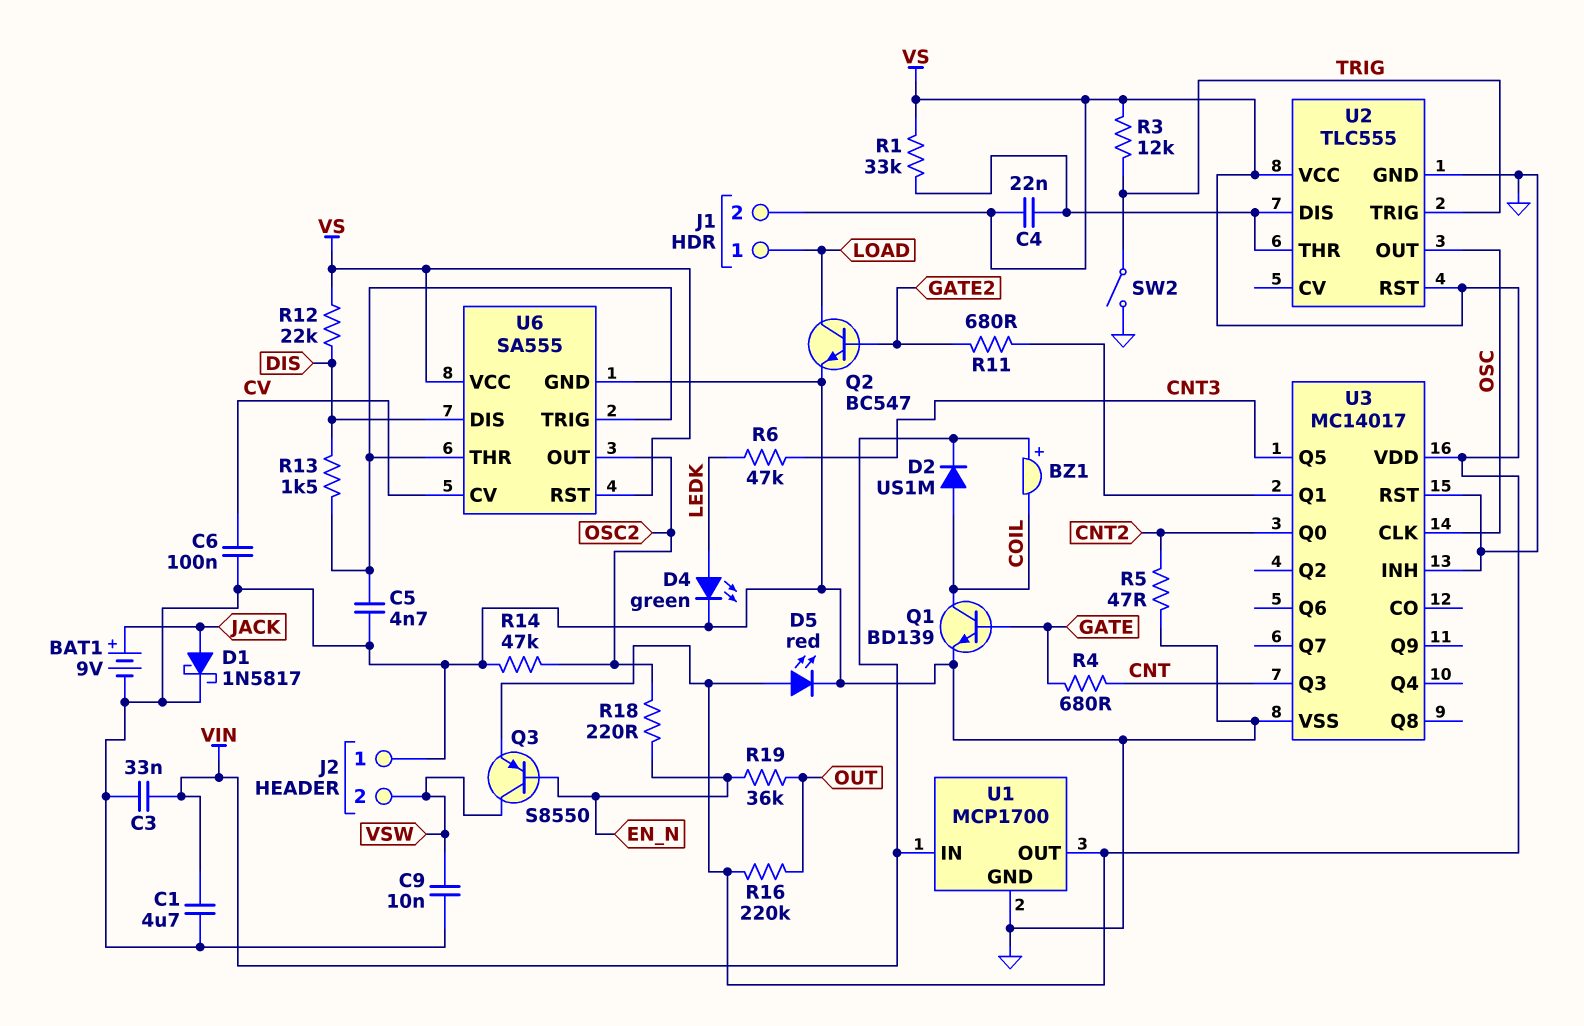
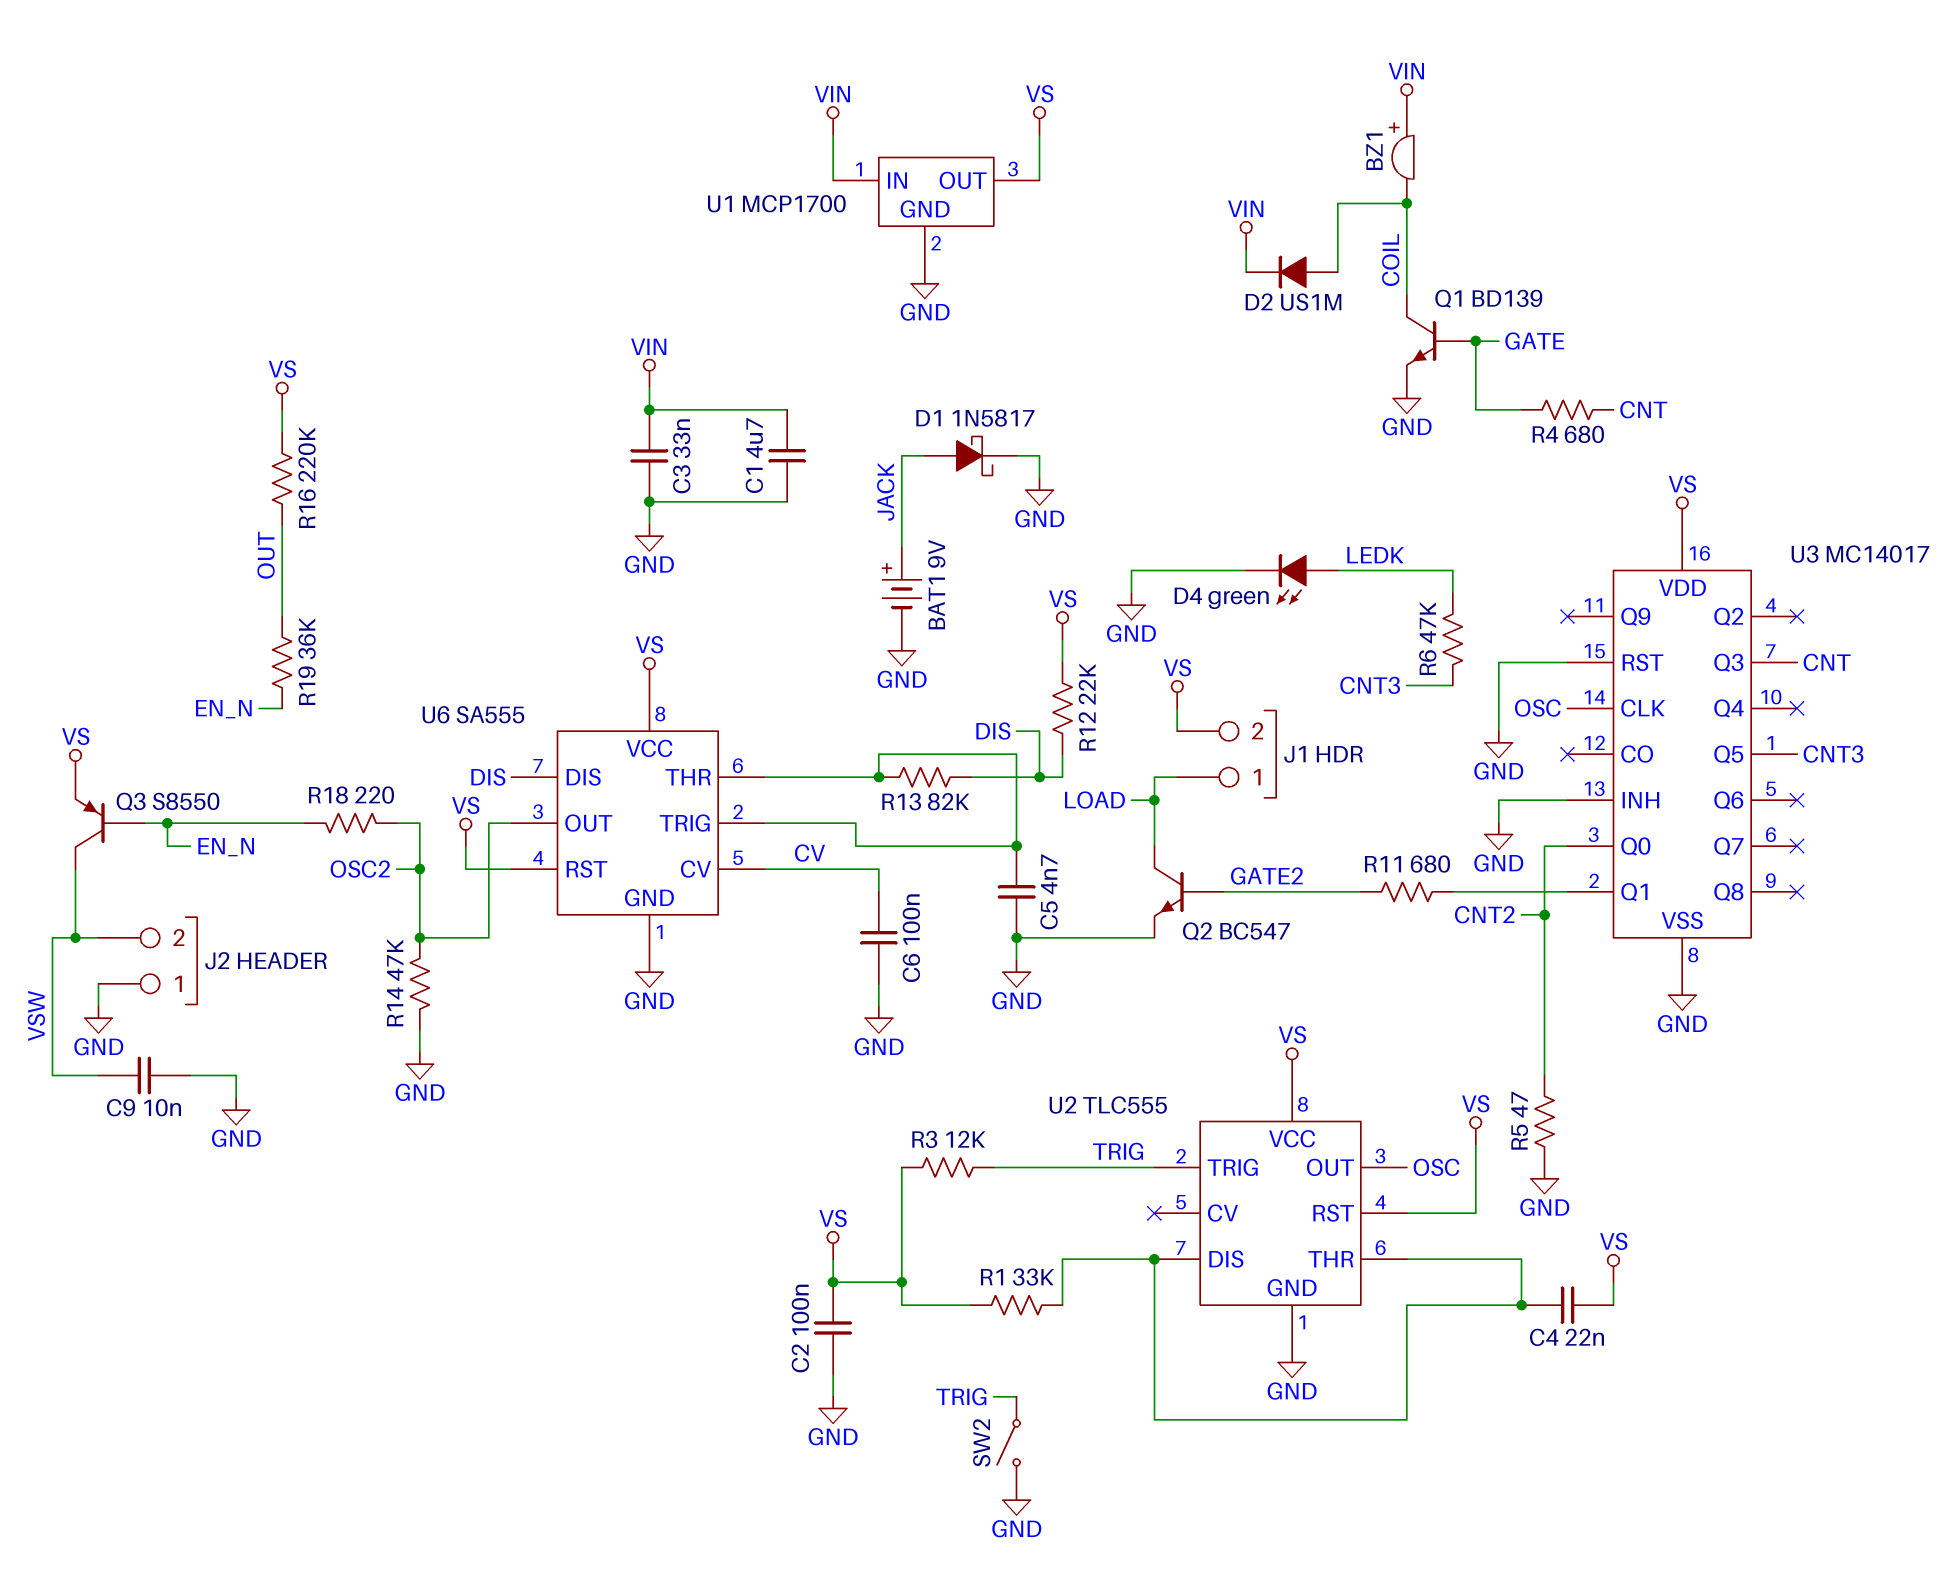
C2: none -> 100nF (GND, VS)
D5: LED red (A VS, K GND) -> none
R13: 1.5k (DIS, U6/THR) -> 82k (DIS, U6/THR)

